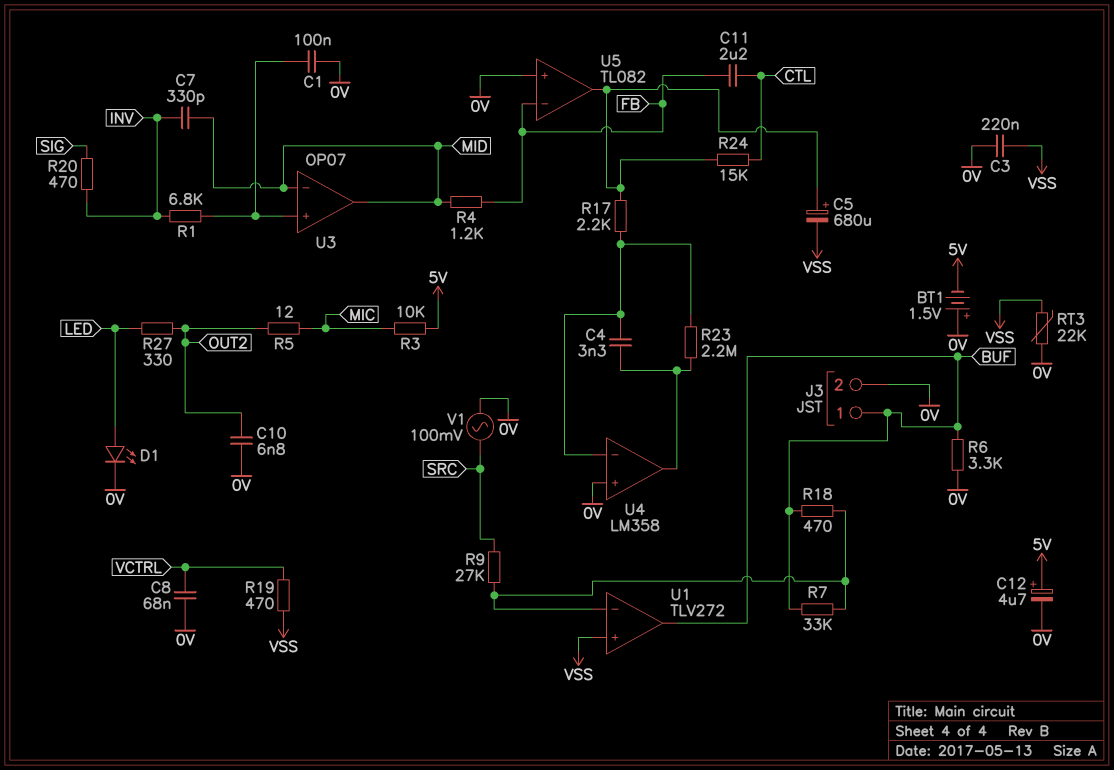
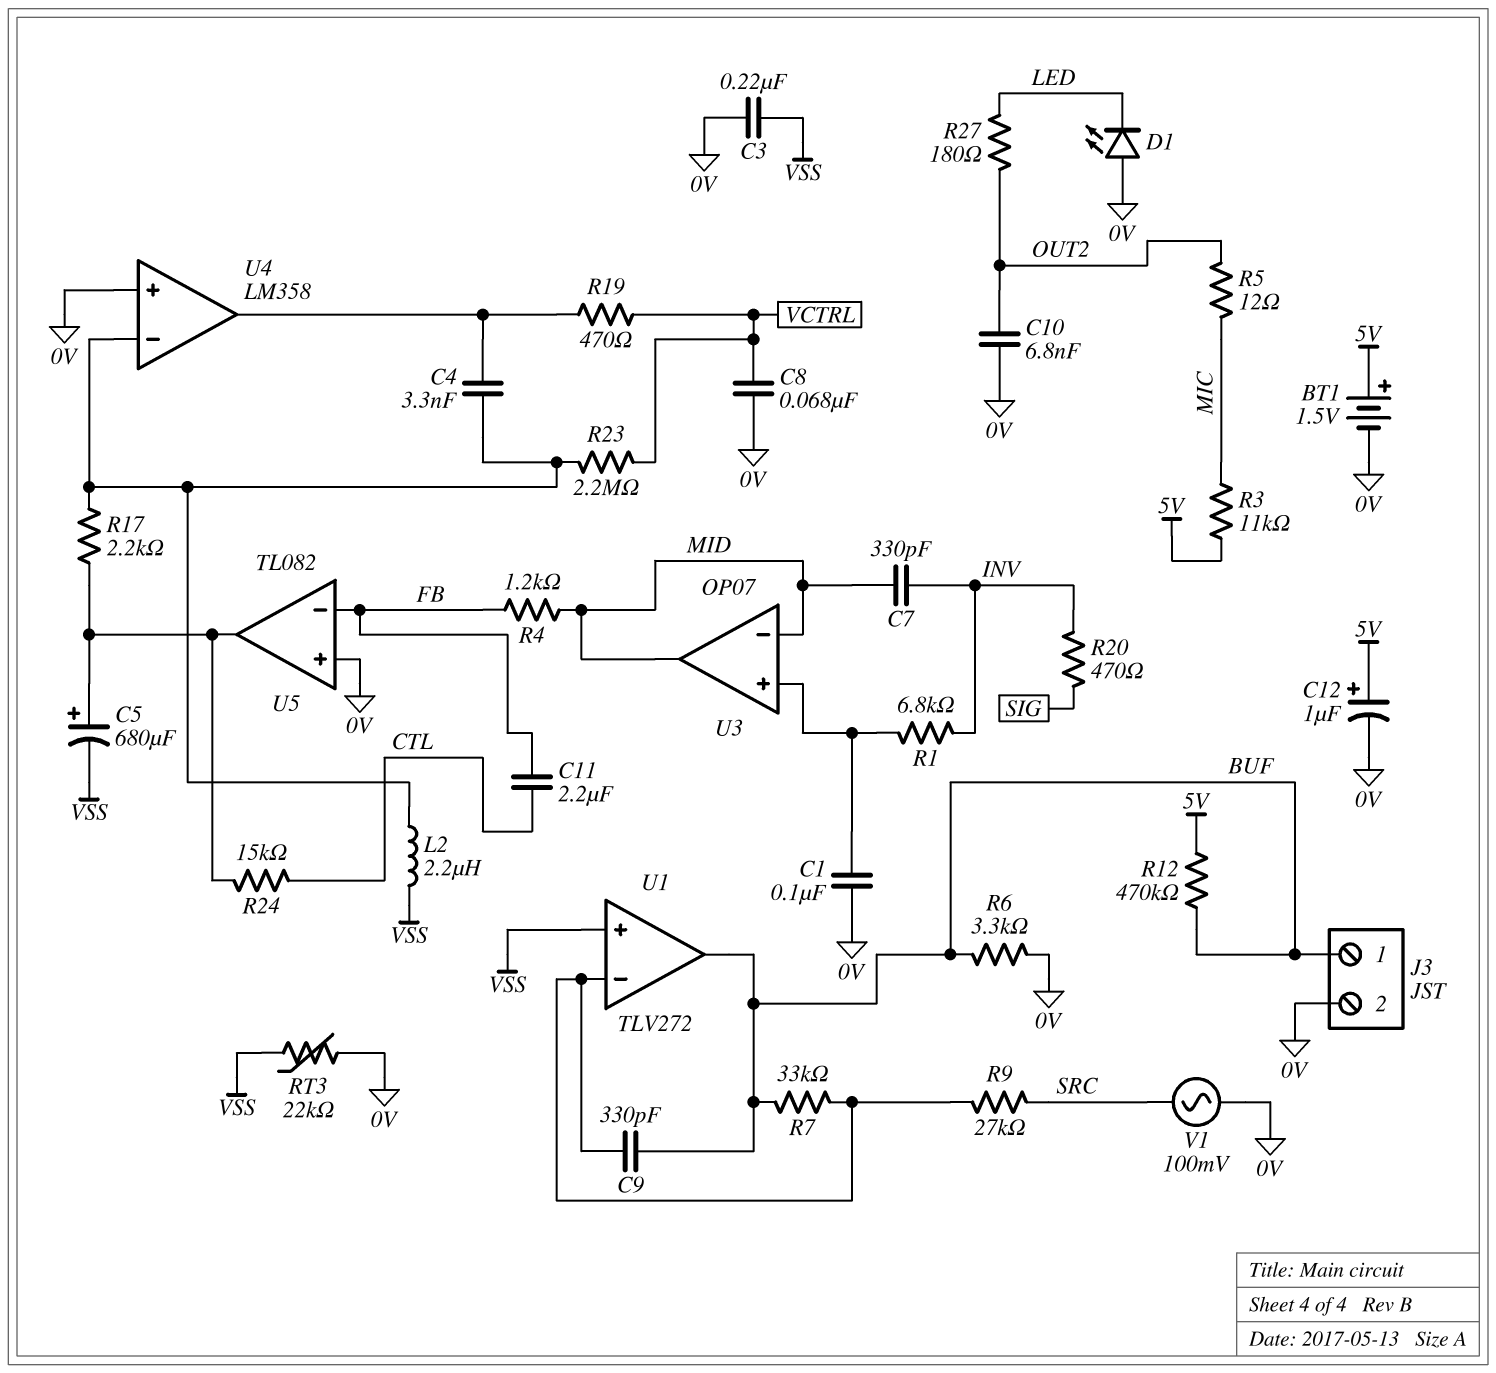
BT1: 1.5V (plus 0V, minus 5V) -> 1.5V (plus 5V, minus 0V)
C9: none -> 330pF (BUF, U1/in-)
C12: 4.7uF (plus 5V, minus 0V) -> 1uF (plus 5V, minus 0V)
D1: LED (A LED, K 0V) -> LED (A 0V, K LED)
L2: none -> 2.2uH (U4/in-, VSS)
R3: 10k (5V, MIC) -> 11k (5V, MIC)
R12: none -> 470k (5V, BUF)
R18: 470 (BUF, U1/in-) -> none
R19: 470 (VCTRL, VSS) -> 470 (U4/out, VCTRL)
R23: 2.2M (U4/in-, U4/out) -> 2.2M (U4/in-, VCTRL)
R27: 330 (LED, OUT2) -> 180 (LED, OUT2)

